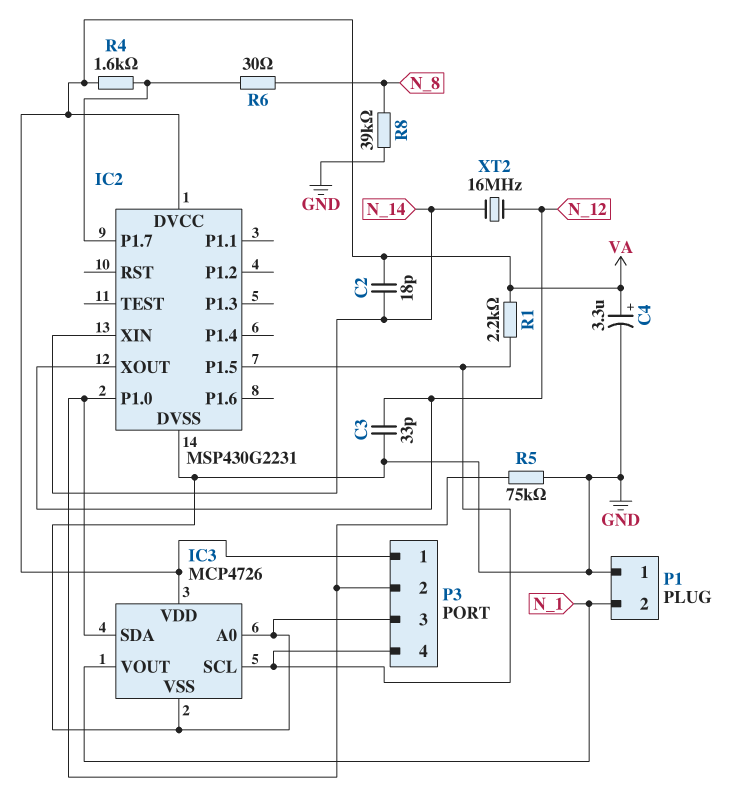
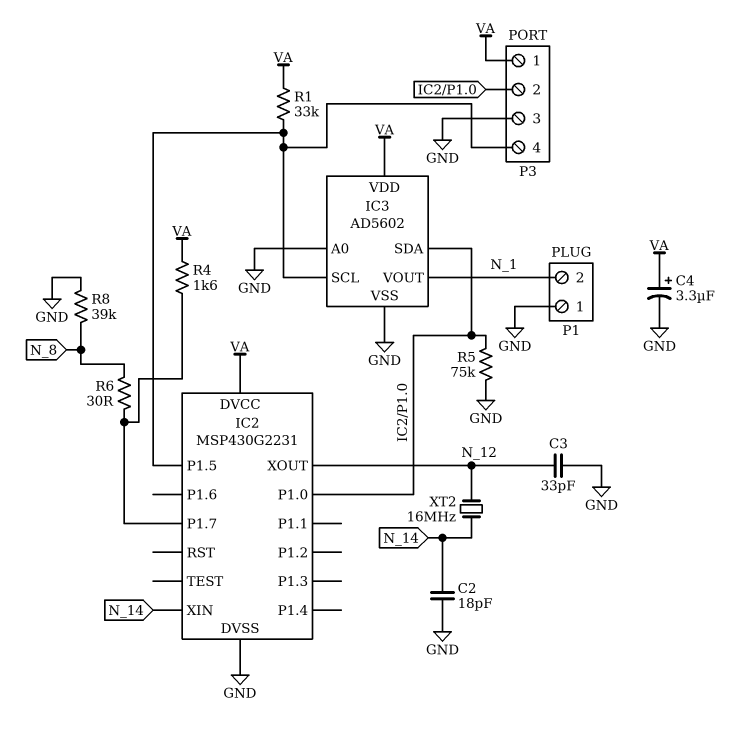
C2: 18pF (N_14, VA) -> 18pF (GND, N_14)
IC3: MCP4726 -> AD5602
R1: 2.2k (IC2/P1.5, VA) -> 33k (IC2/P1.5, VA)

